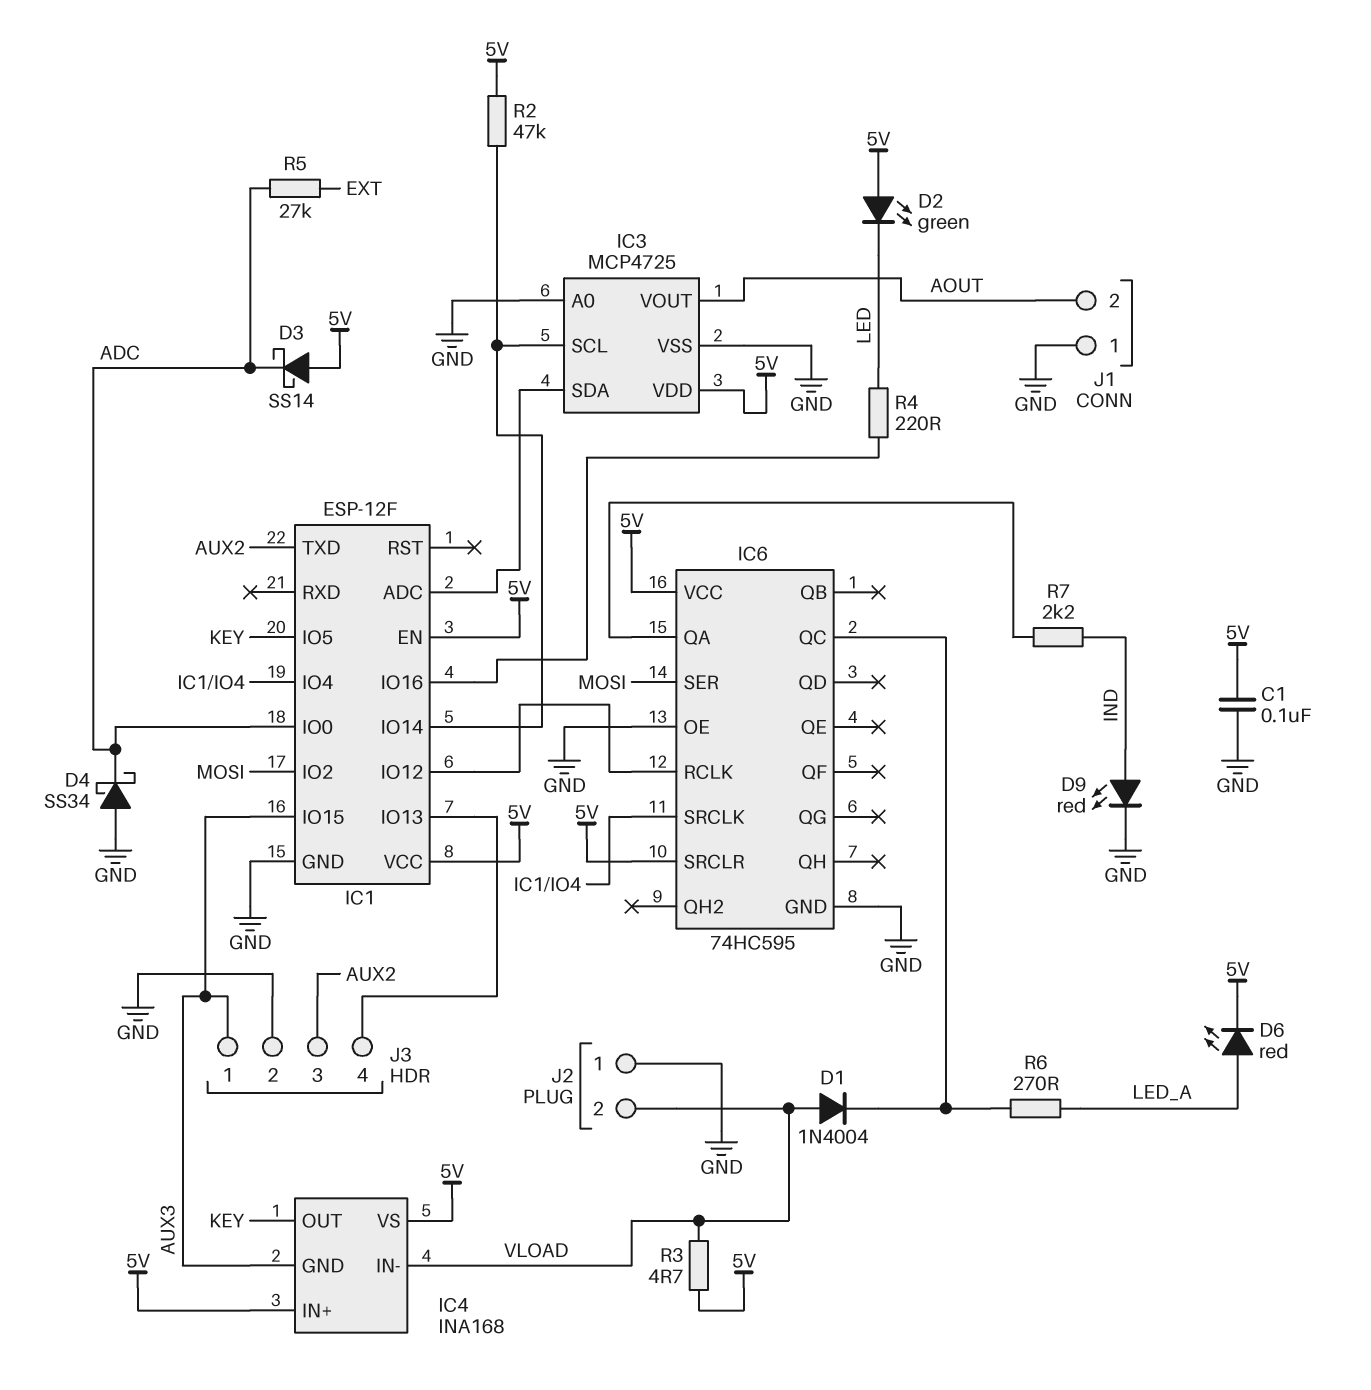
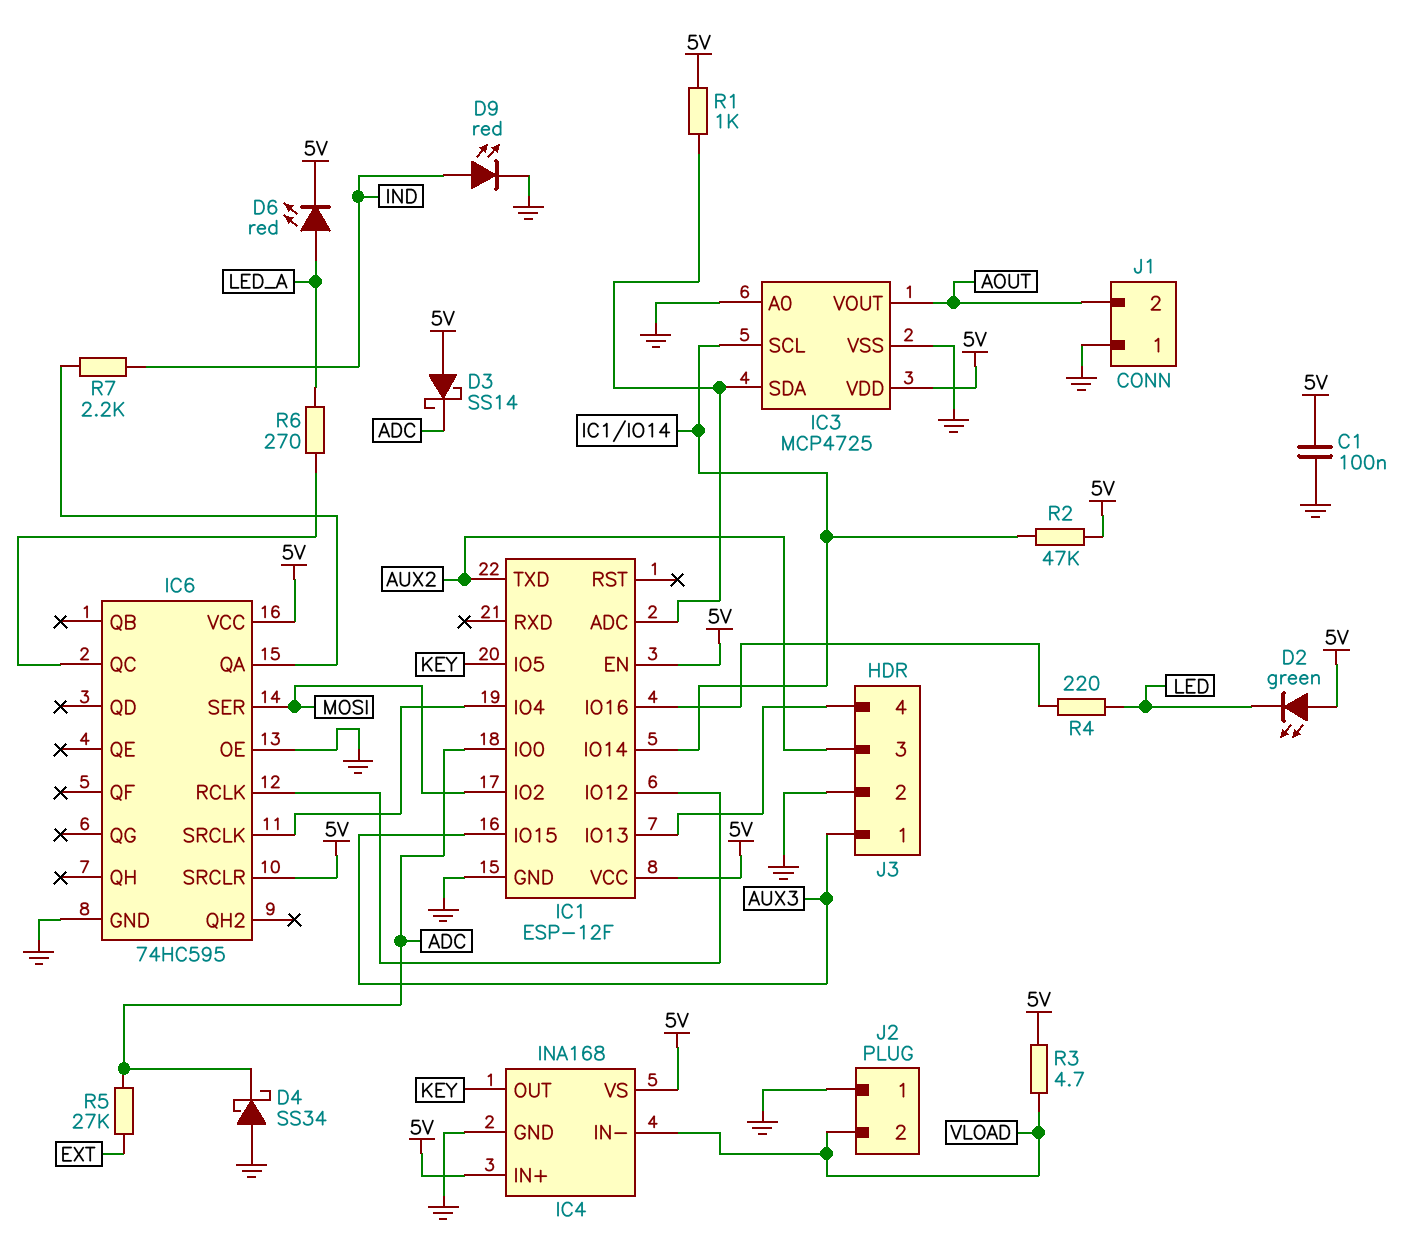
D1: diode 1N4004 (A VLOAD, K IC6/QC) -> none
IC4 pin GND: AUX3 -> GND
R1: none -> 1k (5V, IC1/ADC)

